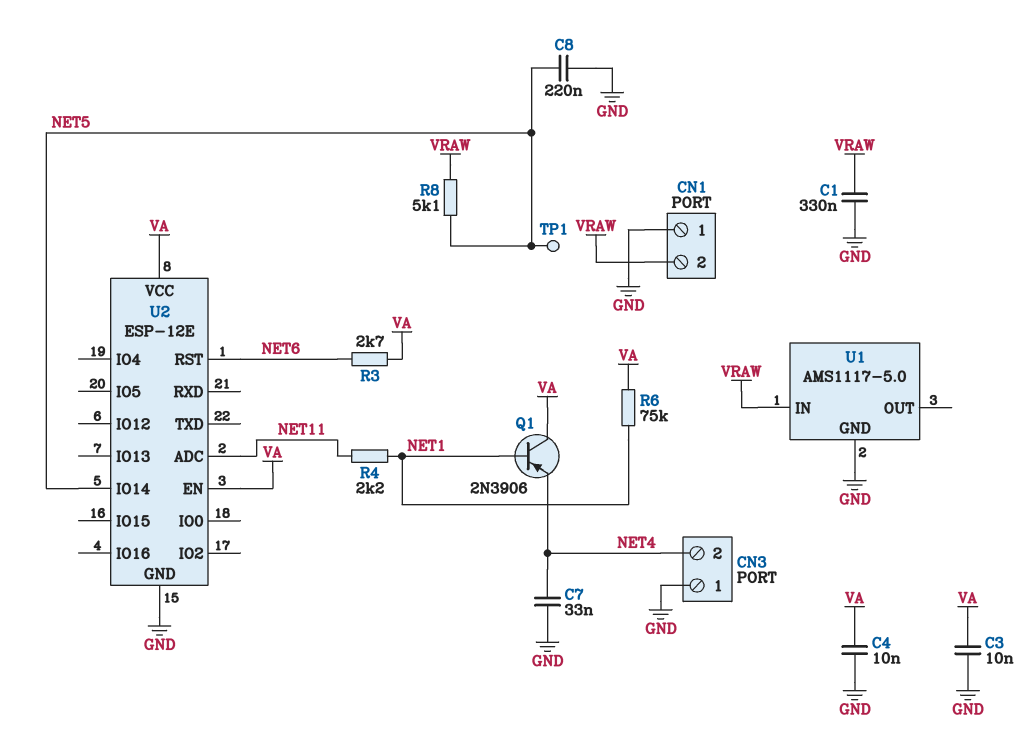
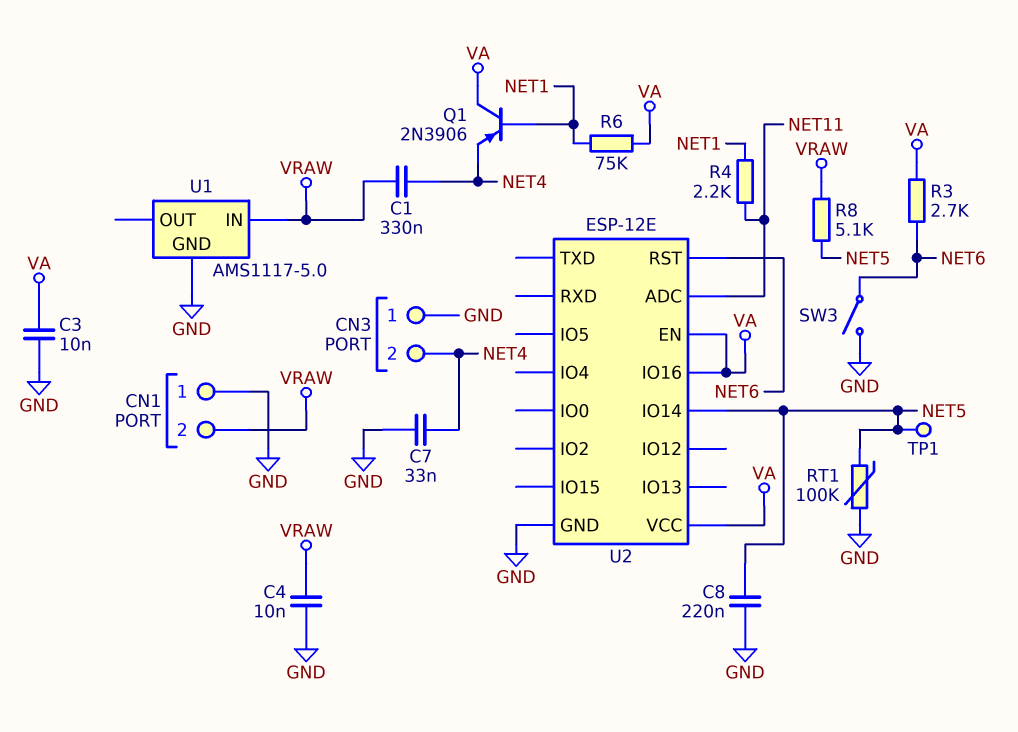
C1: 330nF (GND, VRAW) -> 330nF (NET4, VRAW)
C4: 10nF (GND, VA) -> 10nF (GND, VRAW)
RT1: none -> 100k (GND, NET5)
SW3: none -> switch (GND, NET6)
U2 pin IO16: none -> VA

